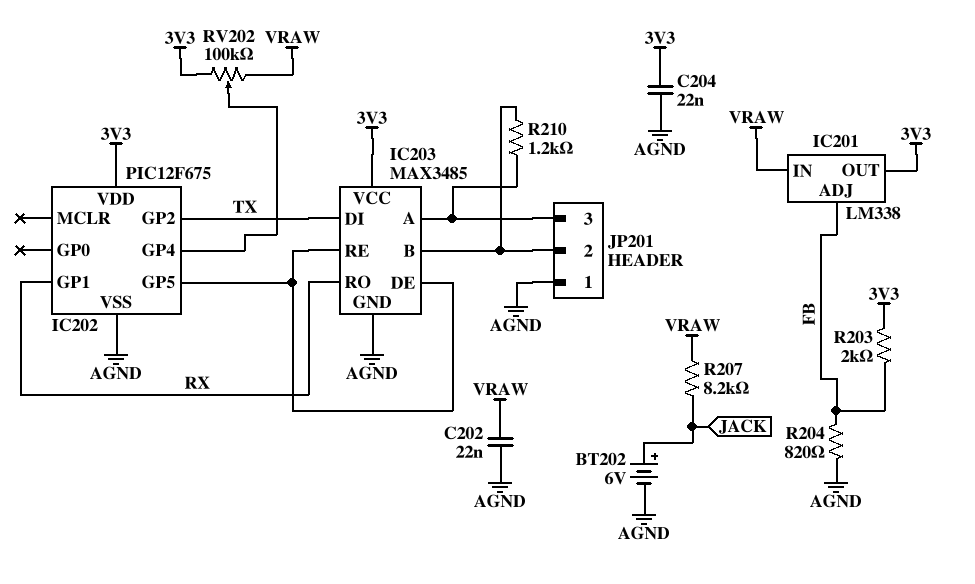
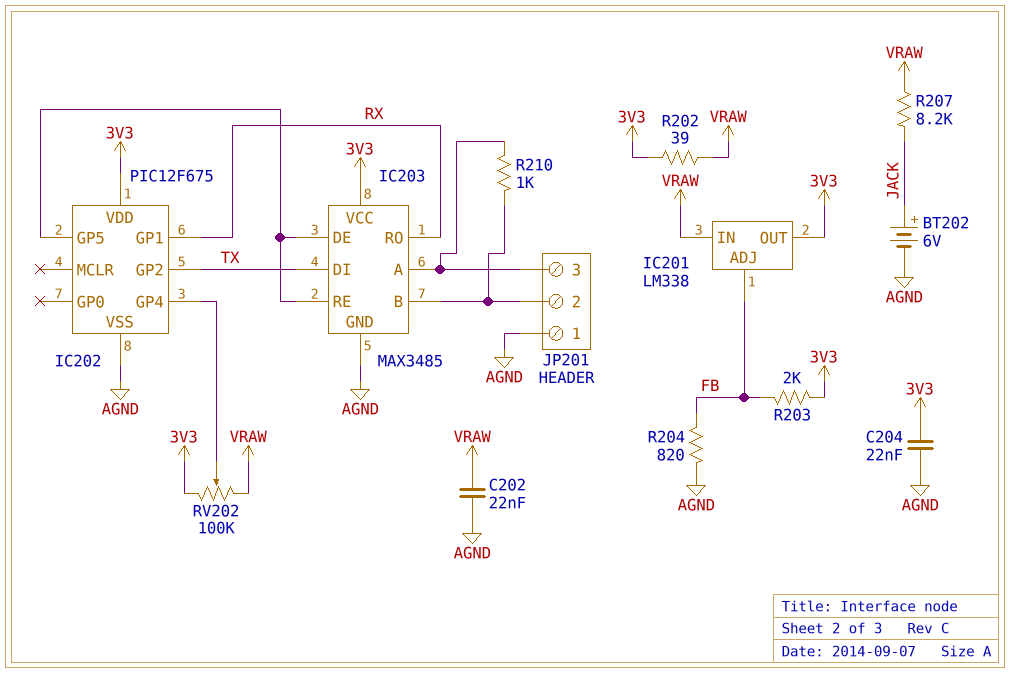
R202: none -> 39 (3V3, VRAW)
R210: 1.2k (IC203/A, IC203/B) -> 1k (IC203/A, IC203/B)

